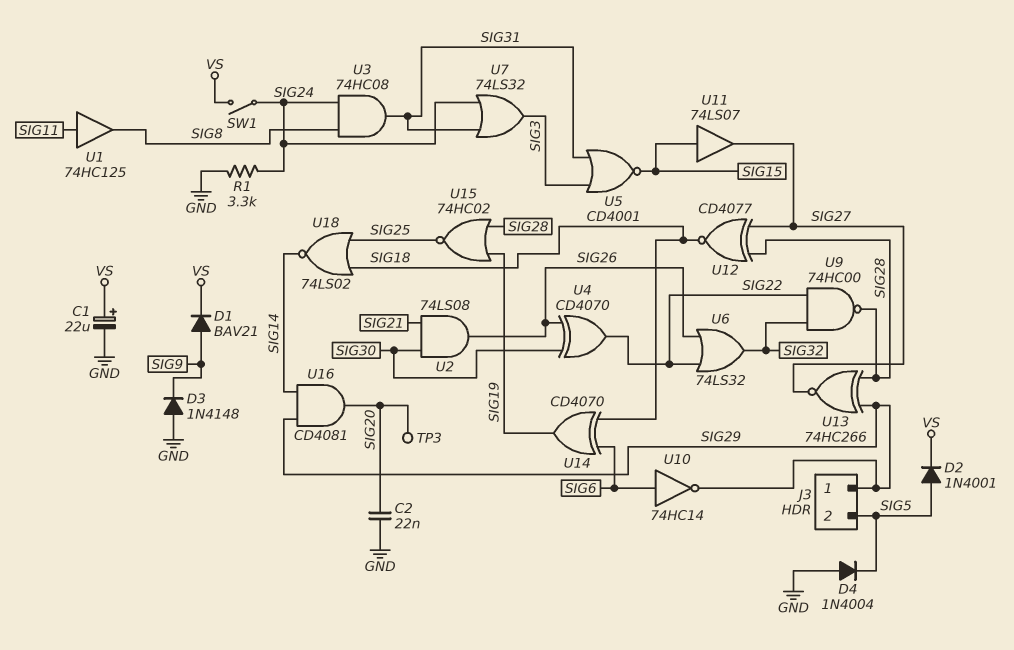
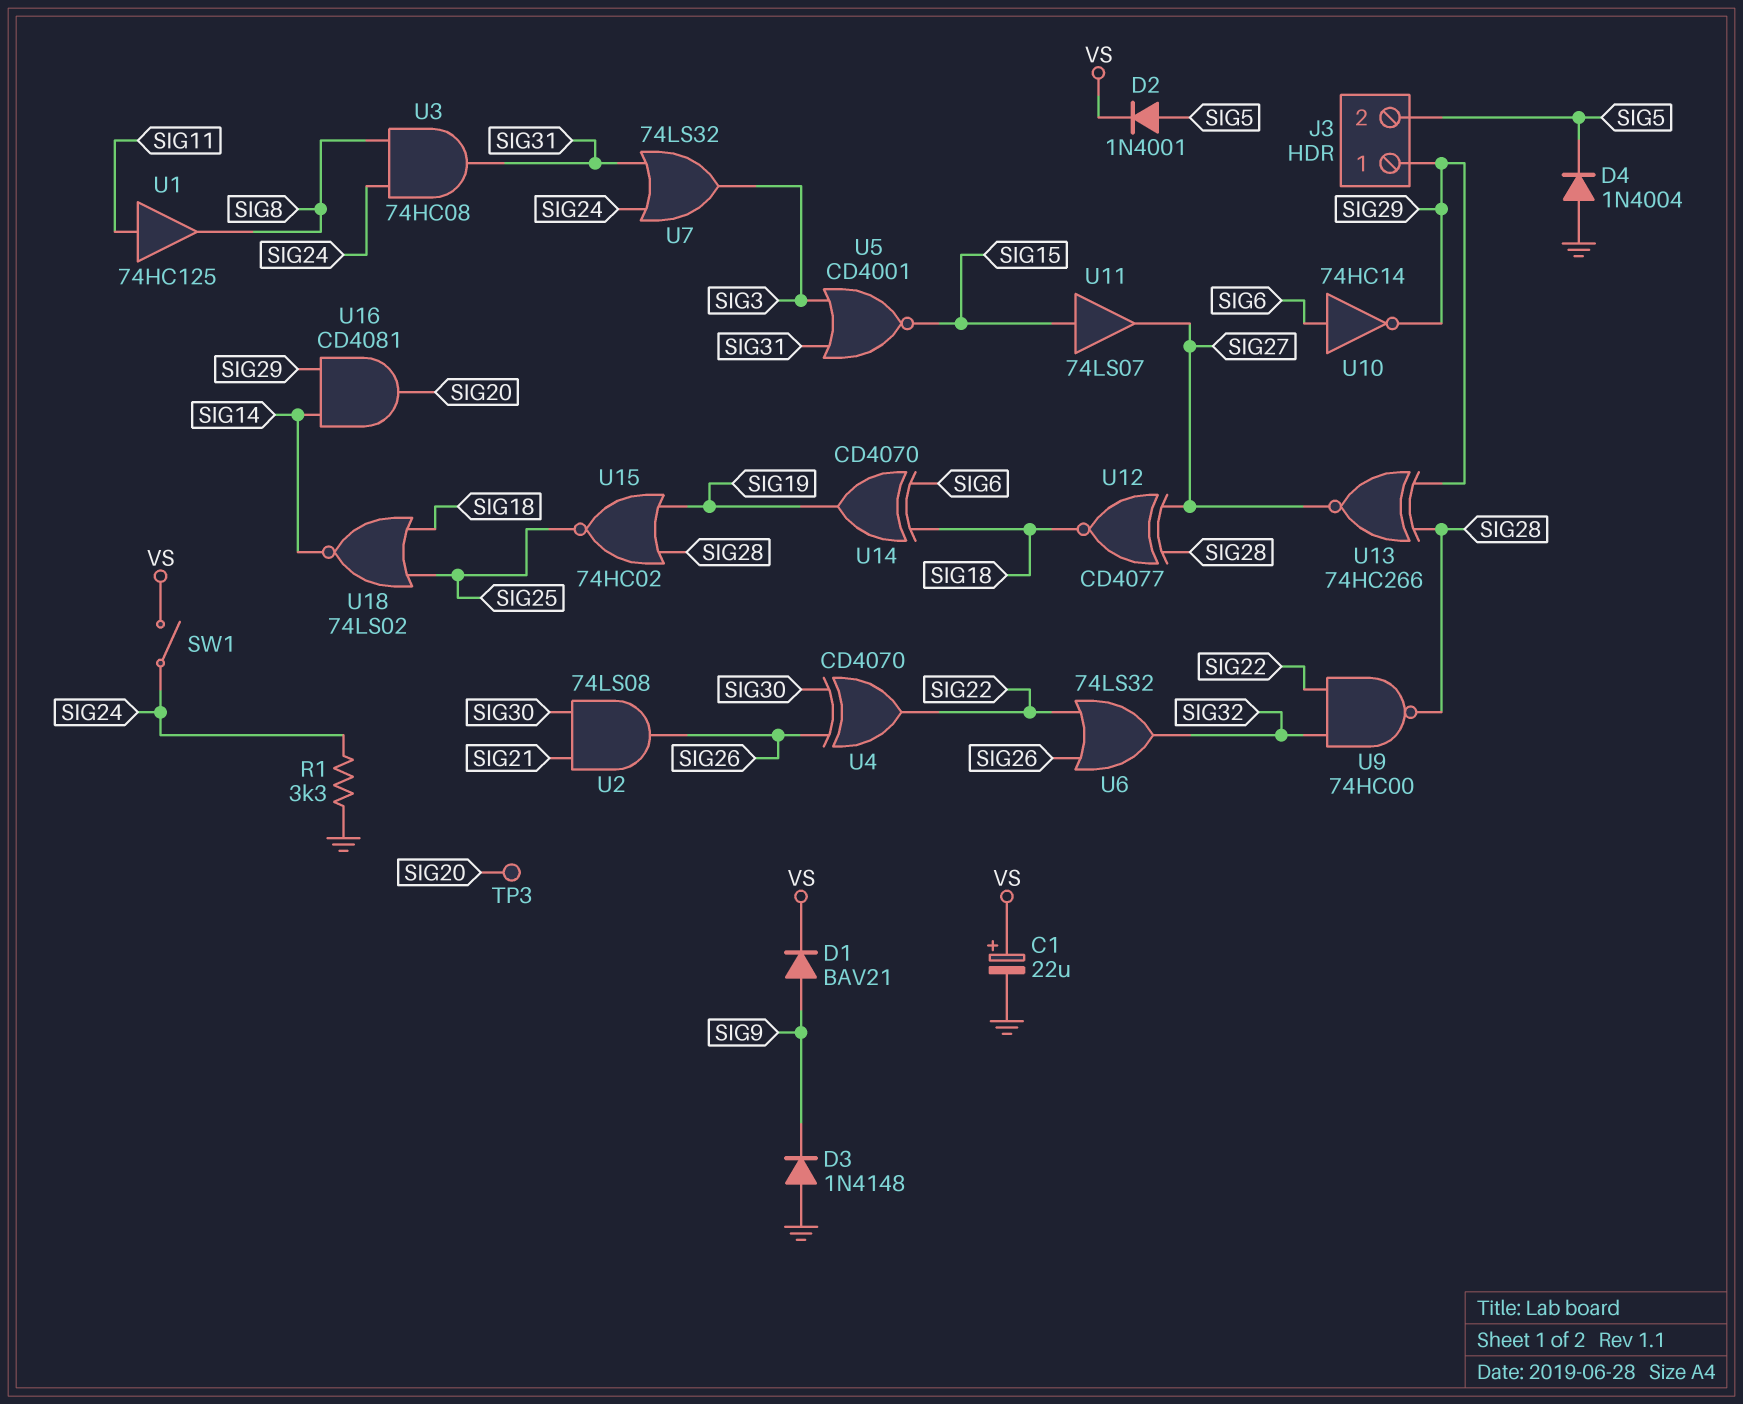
C2: 22nF (GND, SIG20) -> none

